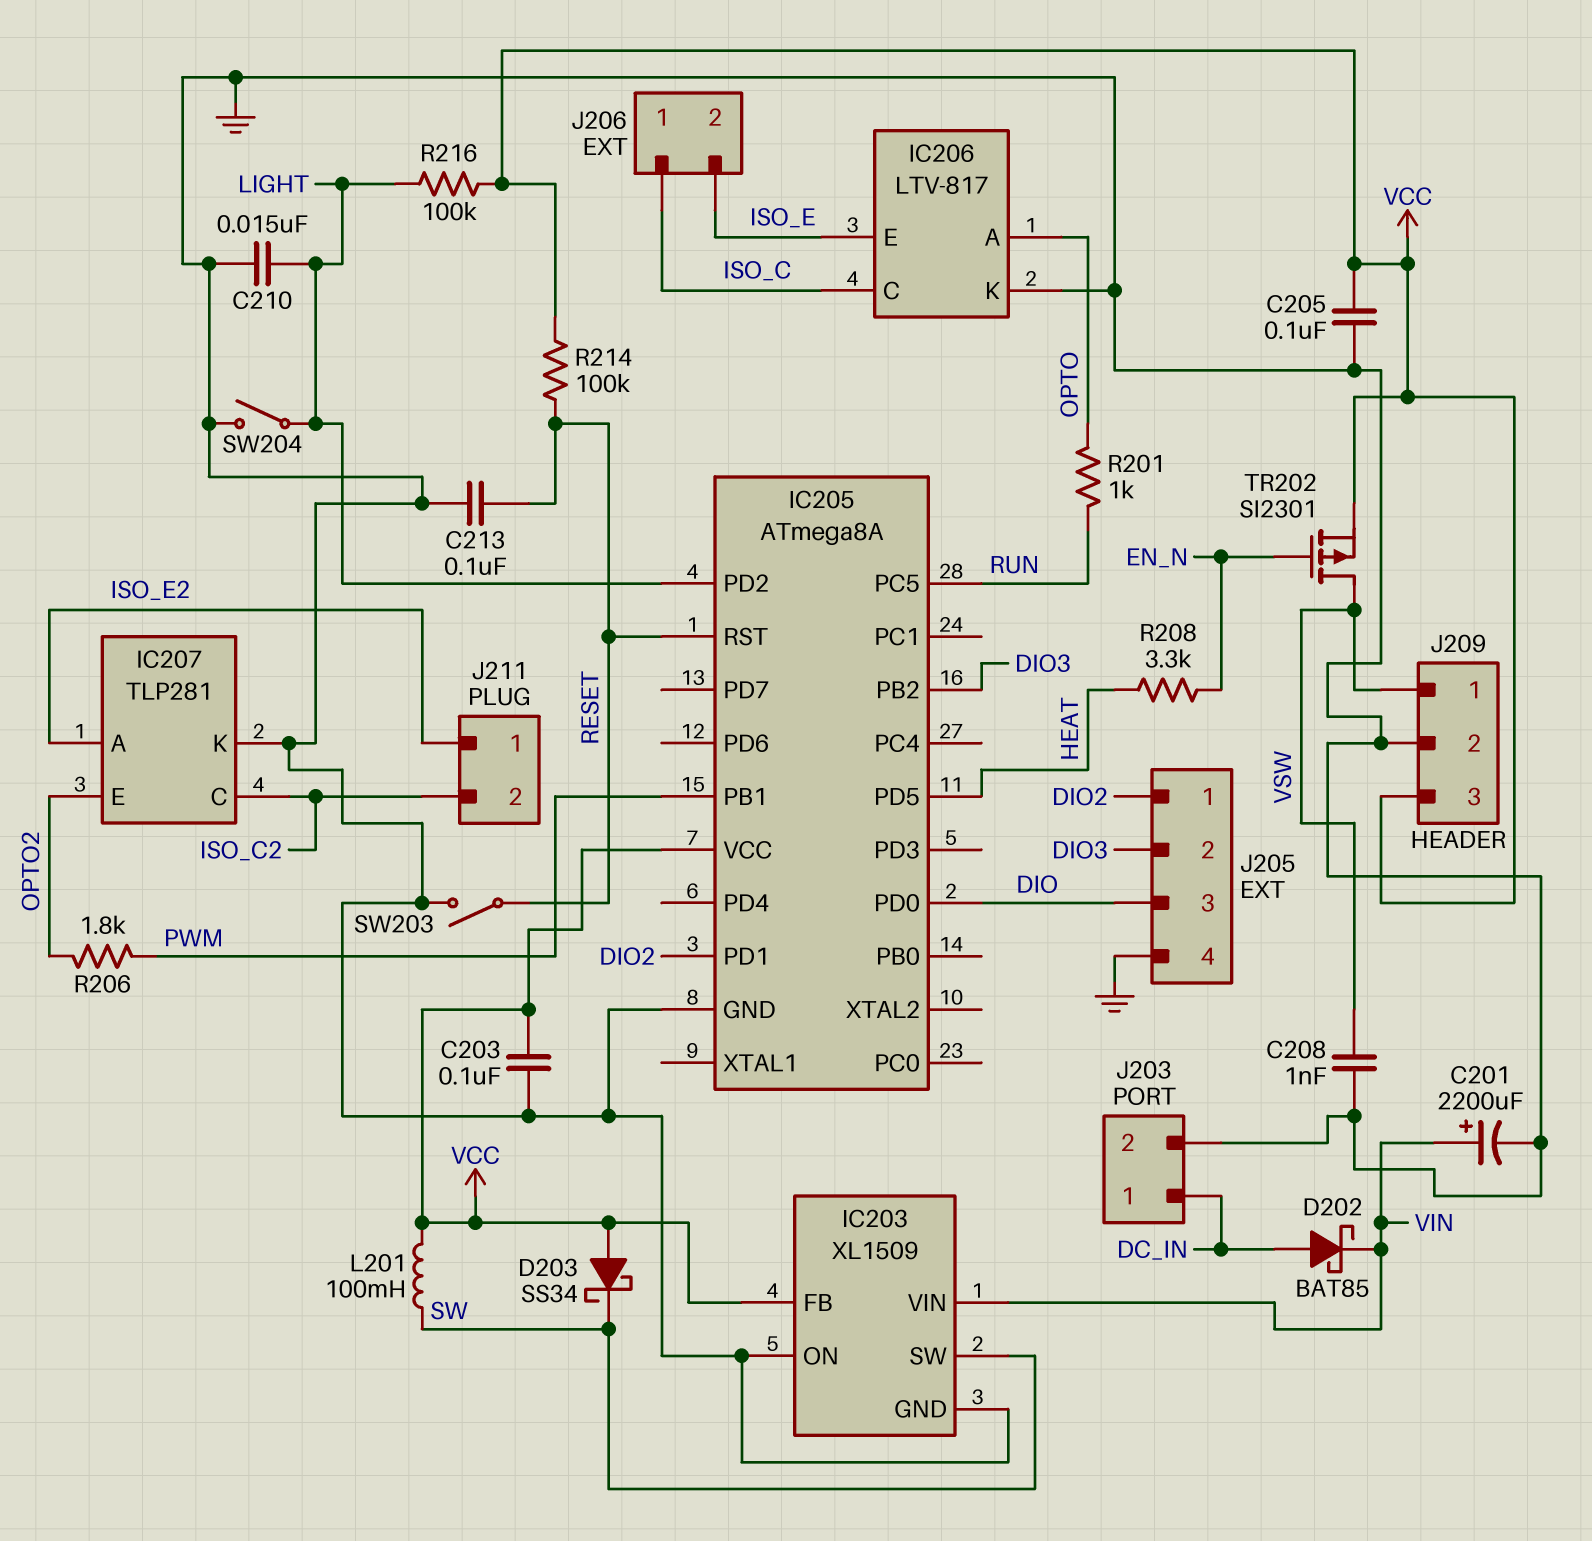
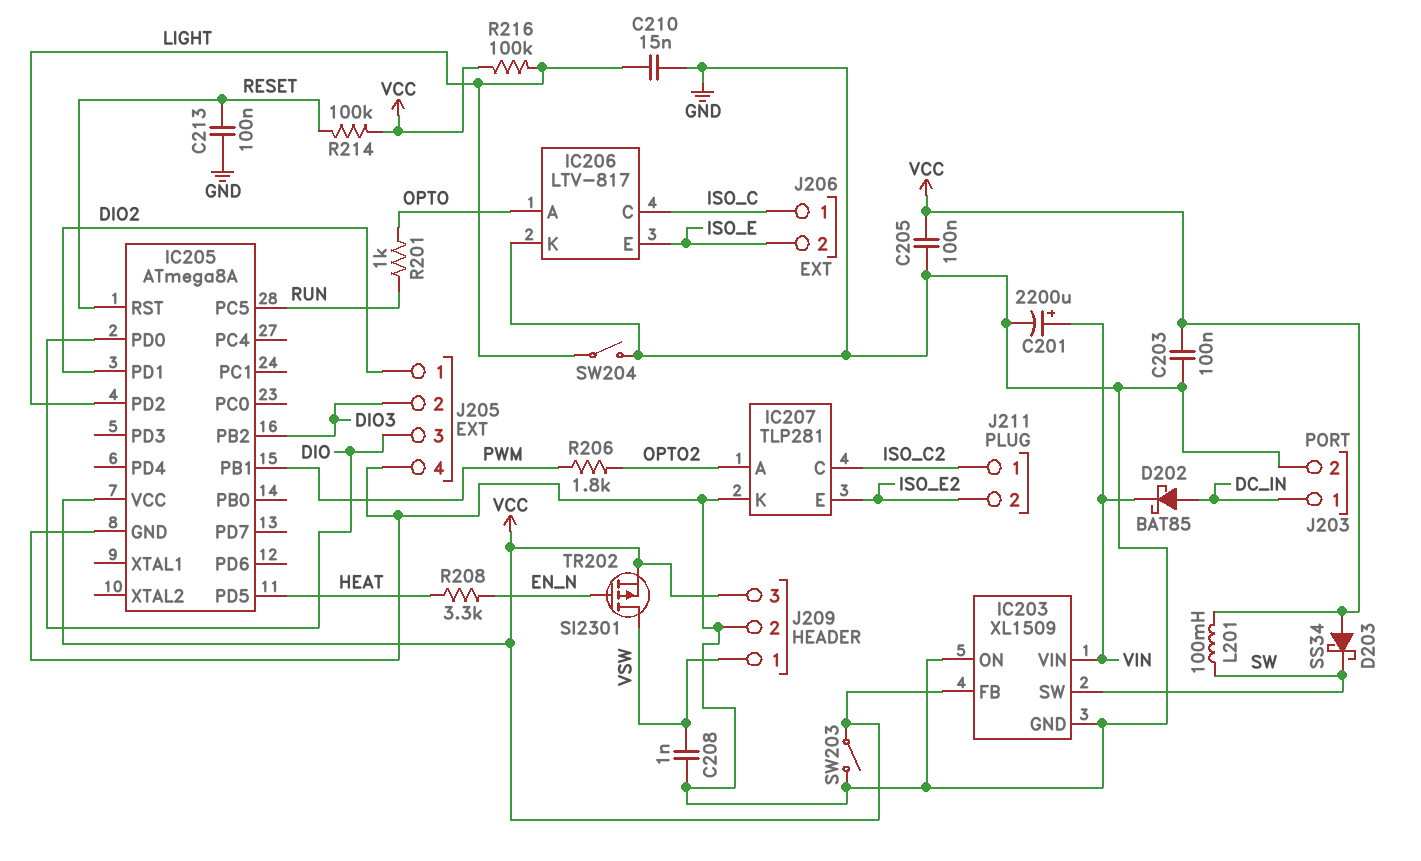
IC207 pin A: ISO_E2 -> OPTO2
IC207 pin E: OPTO2 -> ISO_E2
J211 pin 1: ISO_E2 -> ISO_C2
J211 pin 2: ISO_C2 -> ISO_E2
SW203: switch (GND, RESET) -> switch (GND, VCC)

